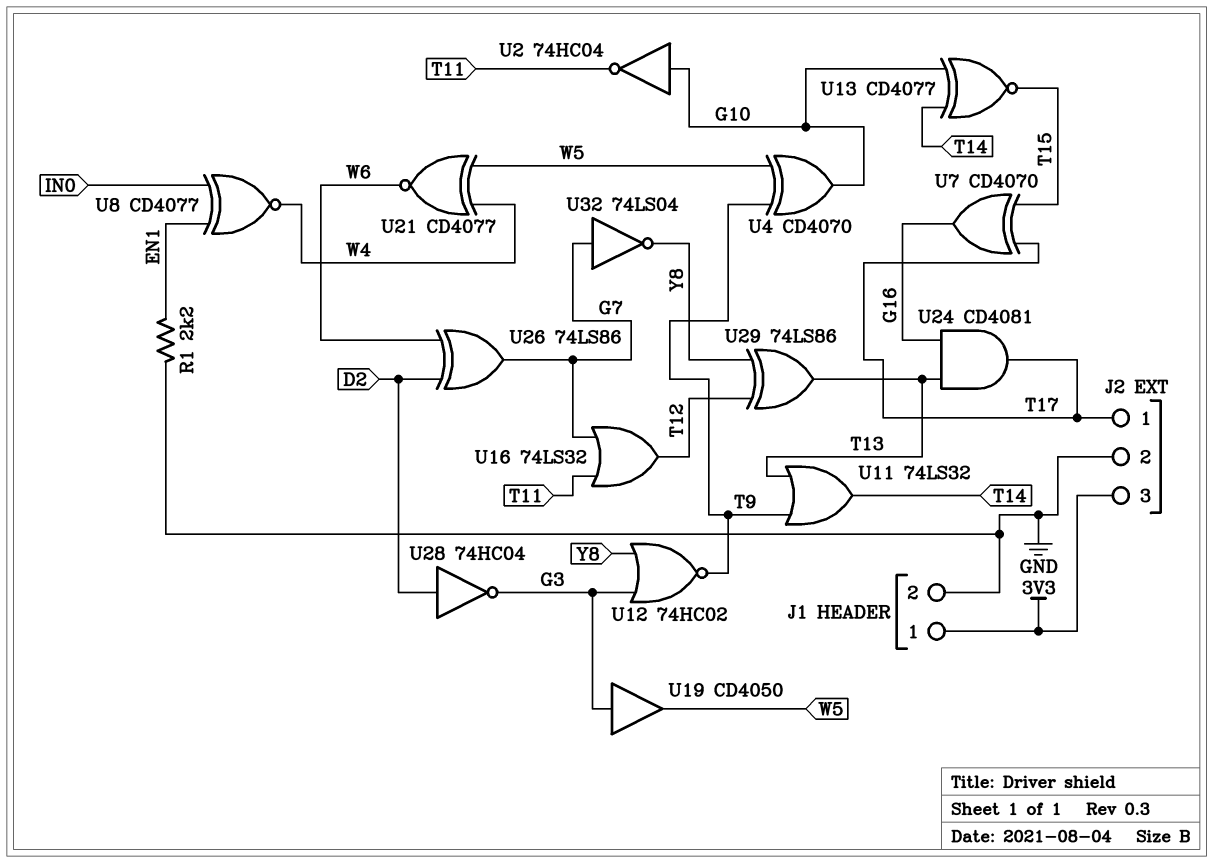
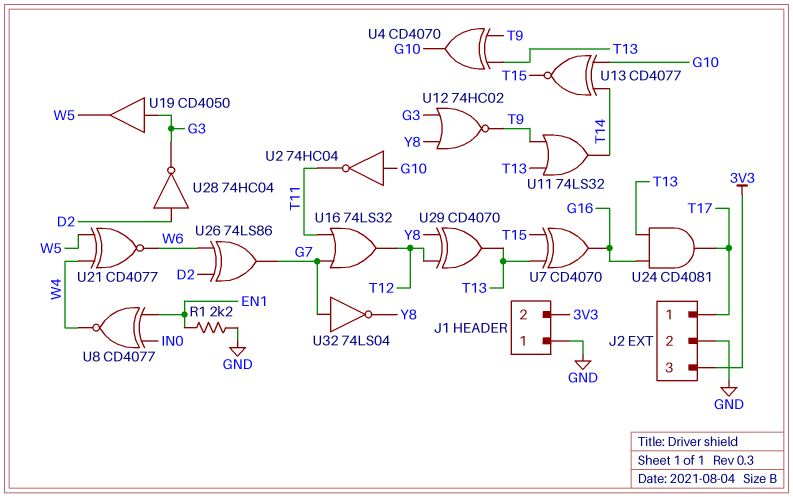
J1 pin 1: 3V3 -> GND
J1 pin 2: GND -> 3V3
U4: XOR CD4070 (in T9, in W5, out G10) -> XOR CD4070 (in T9, in T13, out G10)
U7: XOR CD4070 (in T15, in T17, out G16) -> XOR CD4070 (in T13, in T15, out G16)
U29: XOR 74LS86 (in T12, in Y8, out T13) -> XOR CD4070 (in T12, in Y8, out T13)

